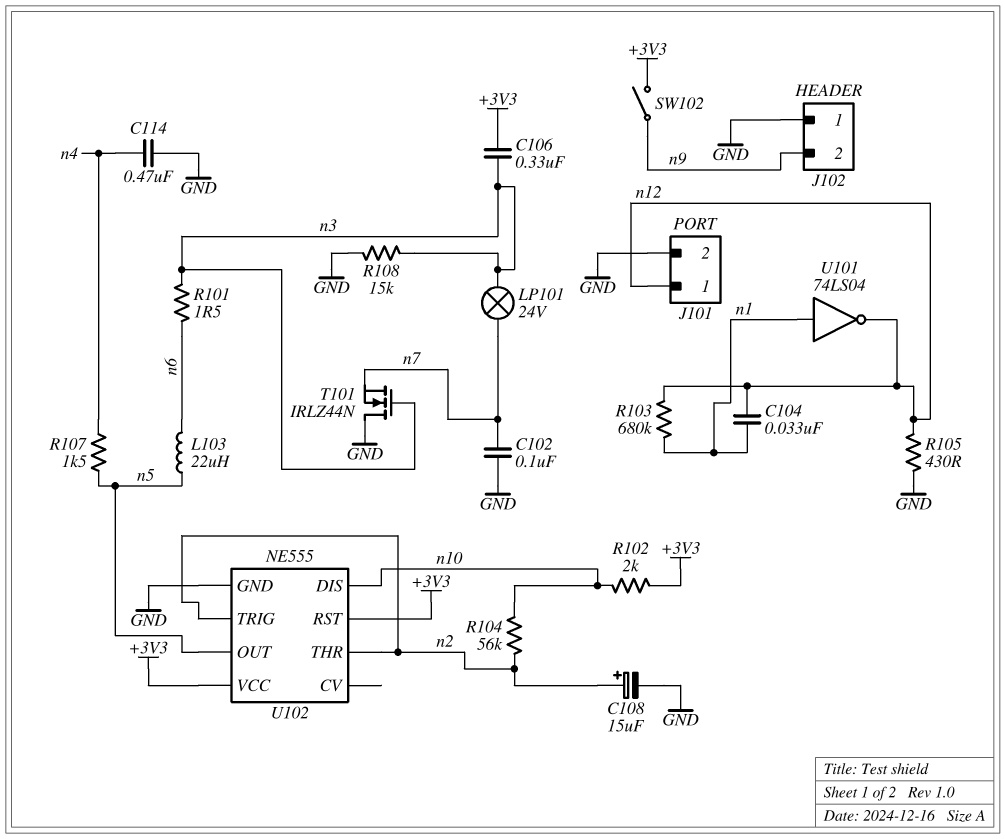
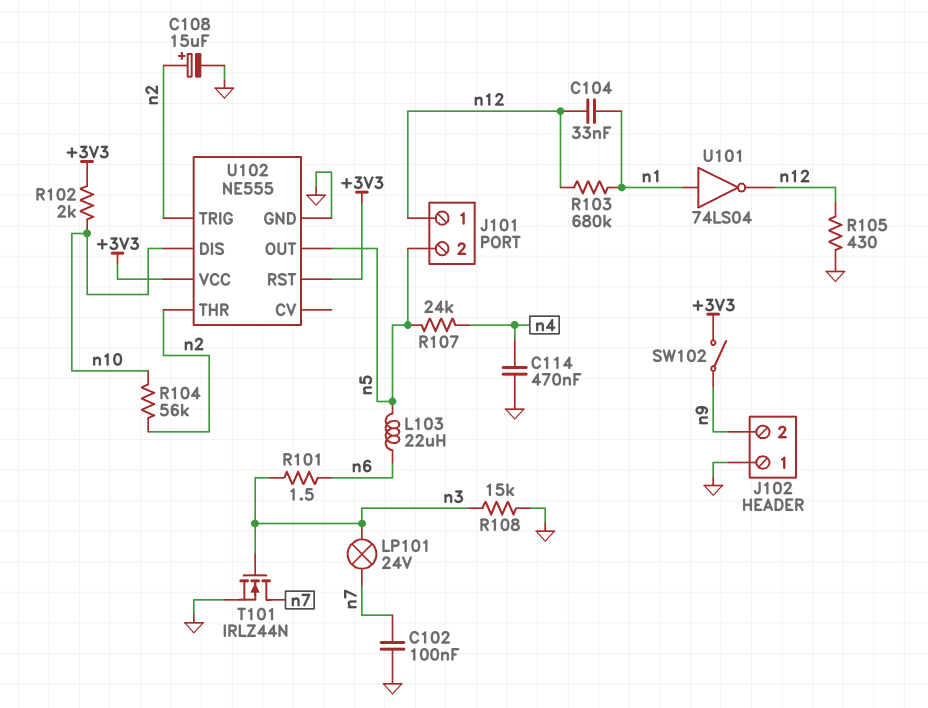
C106: 330nF (+3V3, n3) -> none
J101 pin 2: GND -> n5
R107: 1.5k (n4, n5) -> 24k (n4, n5)
T101: NMOS IRLZ44N (G n3, D GND, S n7) -> NMOS IRLZ44N (G n3, D n7, S GND)

